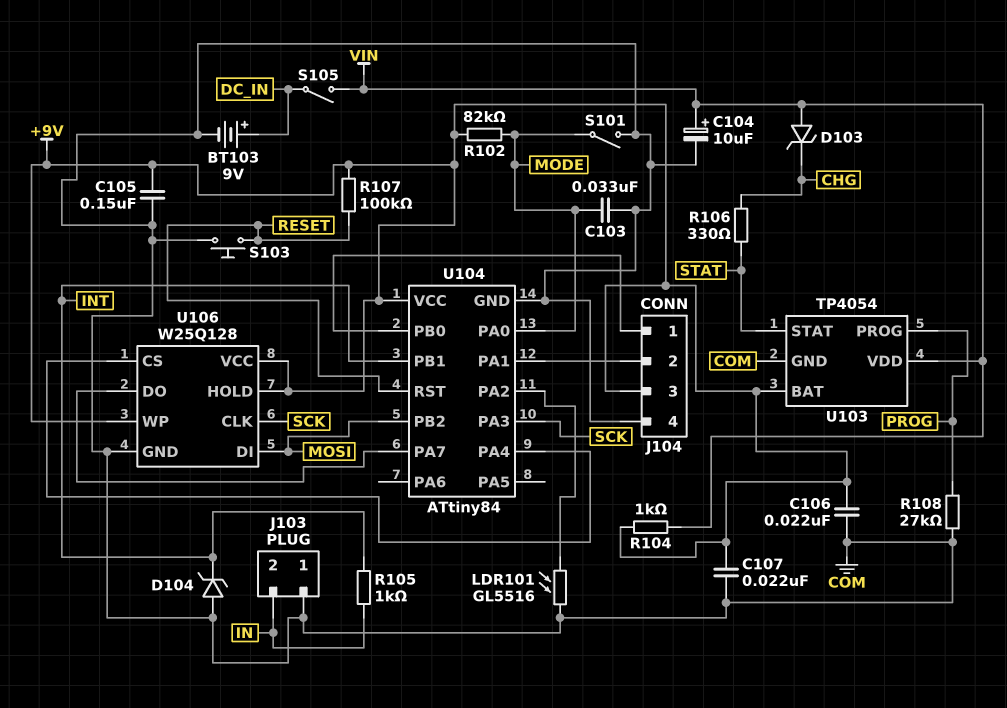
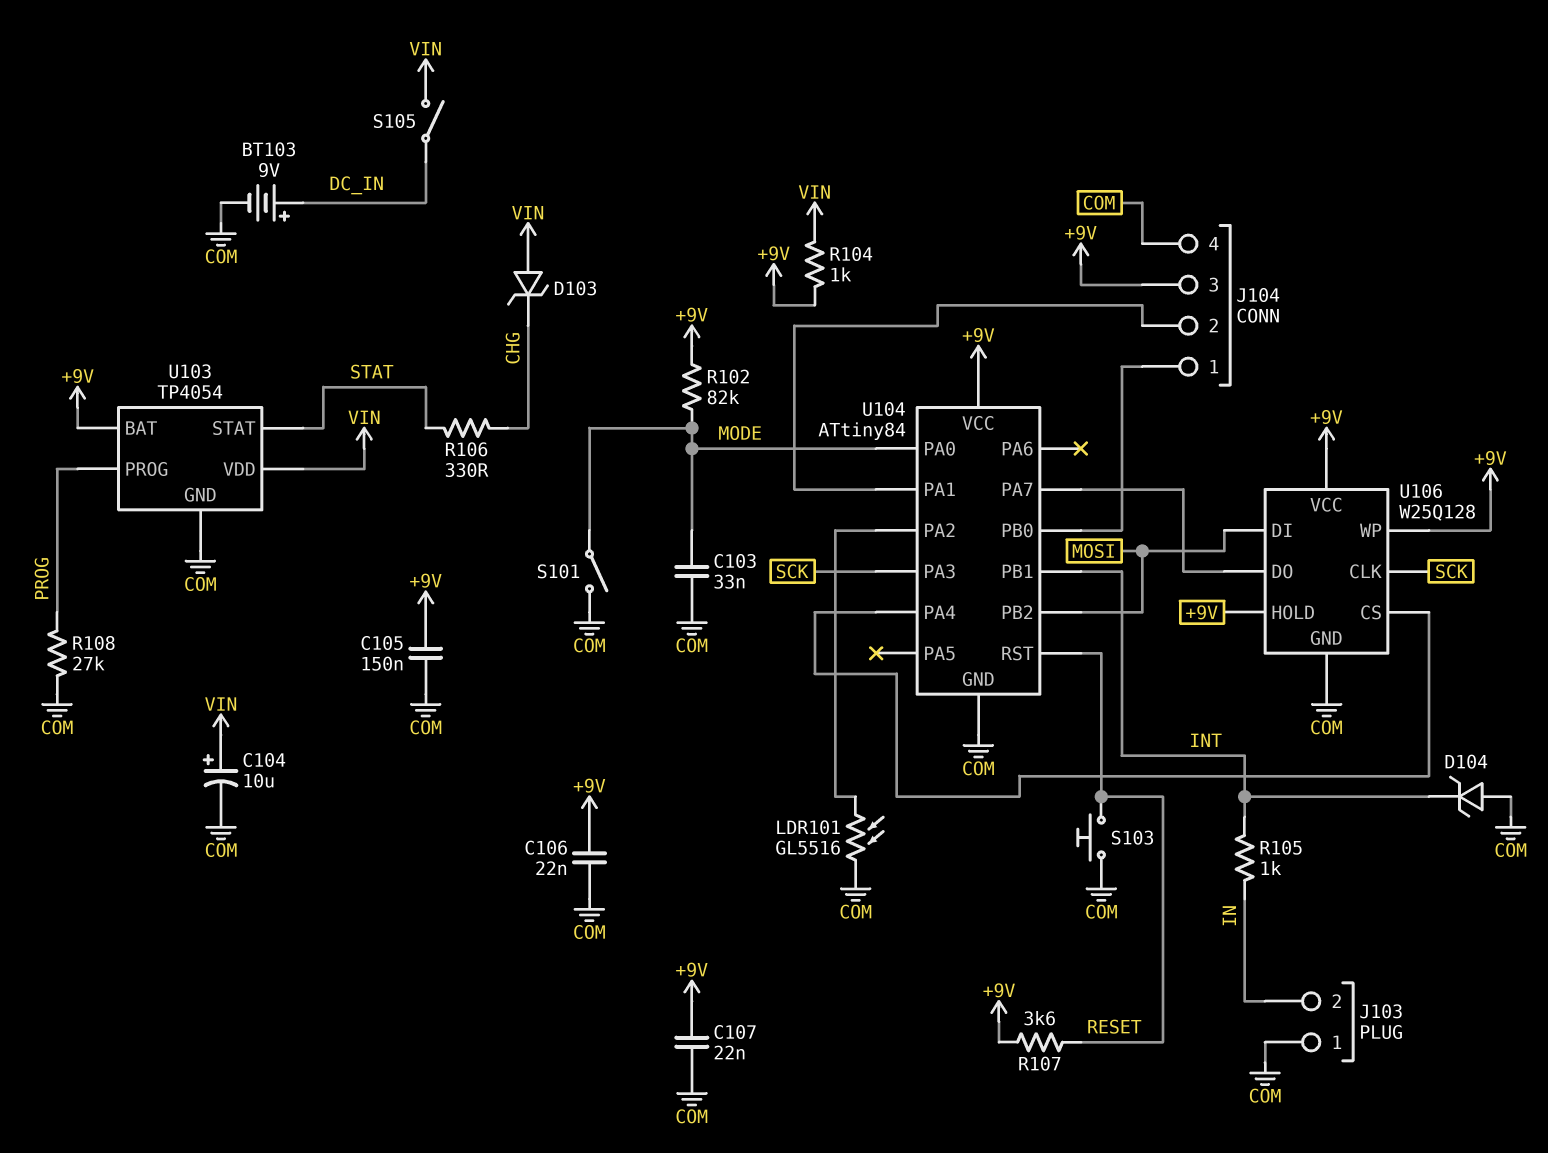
R107: 100k (+9V, RESET) -> 3.6k (+9V, RESET)

